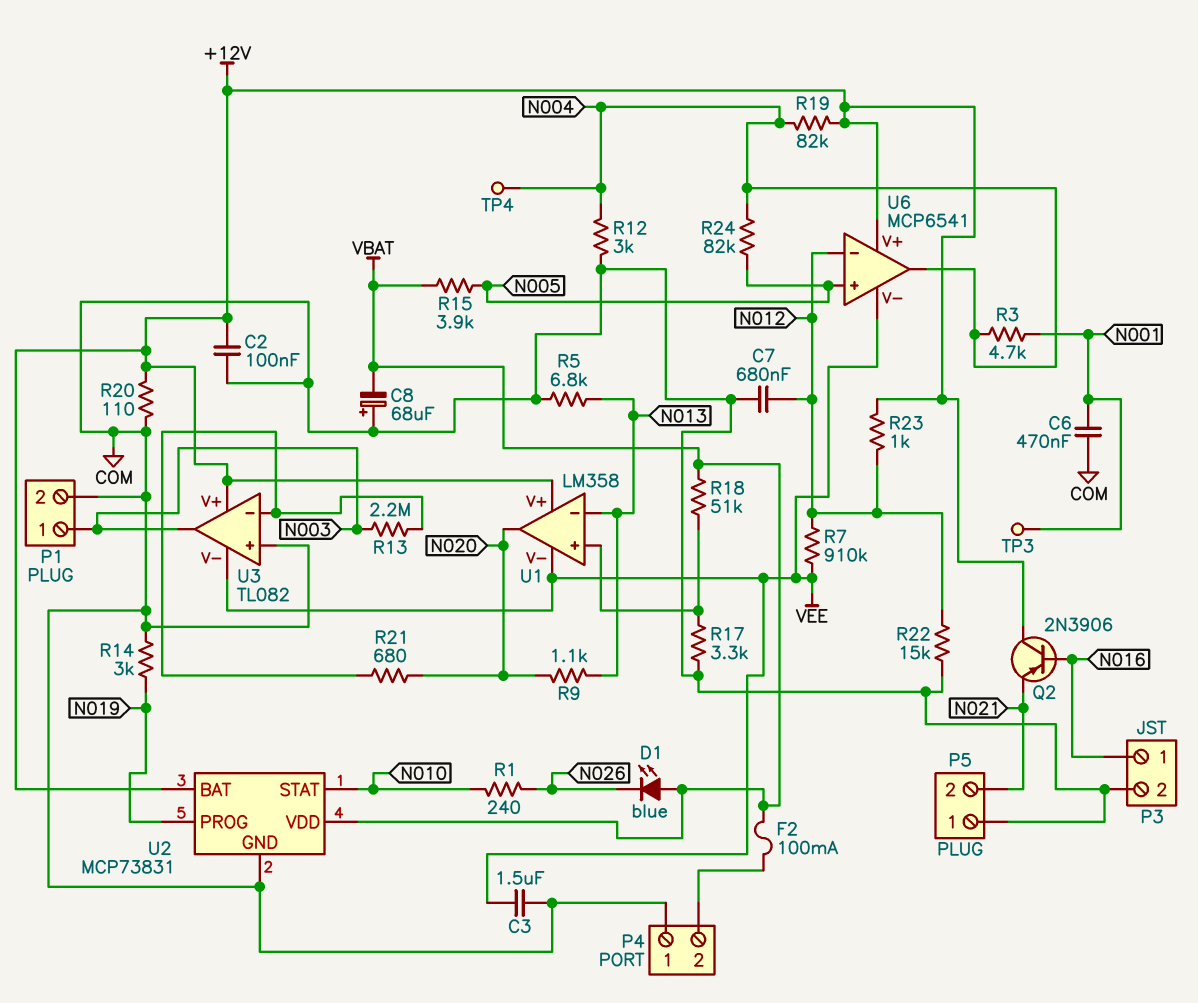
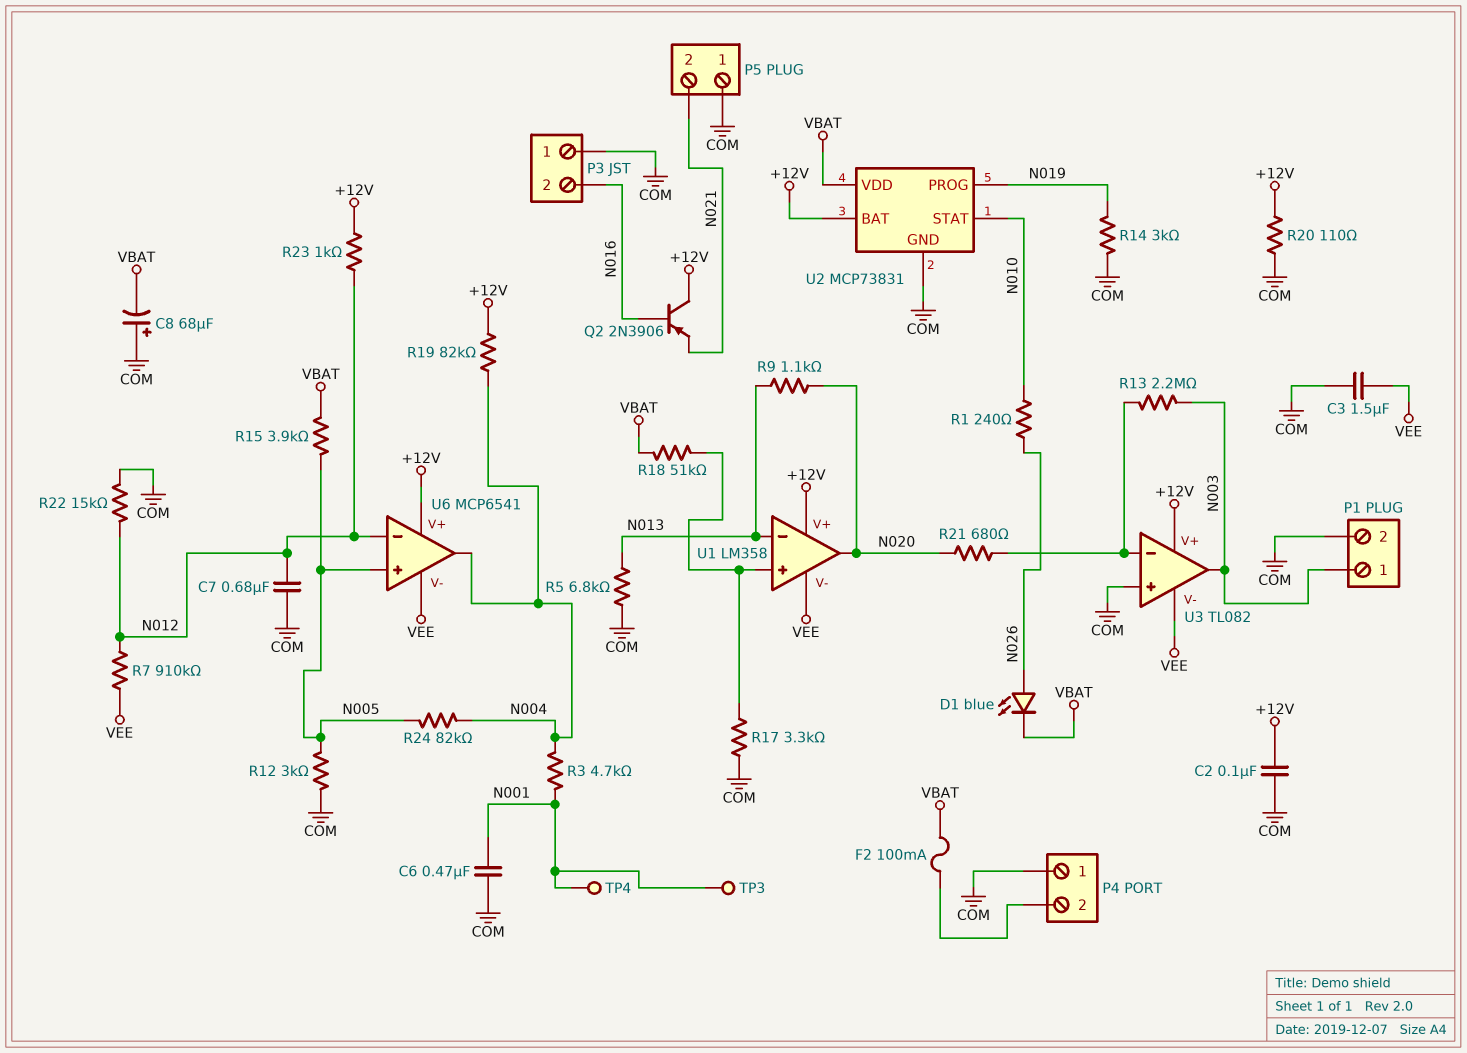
D1: LED blue (A VBAT, K N026) -> LED blue (A N026, K VBAT)
P3 pin 1: N016 -> COM
P3 pin 2: COM -> N016
R12: 3k (COM, N004) -> 3k (COM, N005)
TP4: test point (N004) -> test point (N001)

